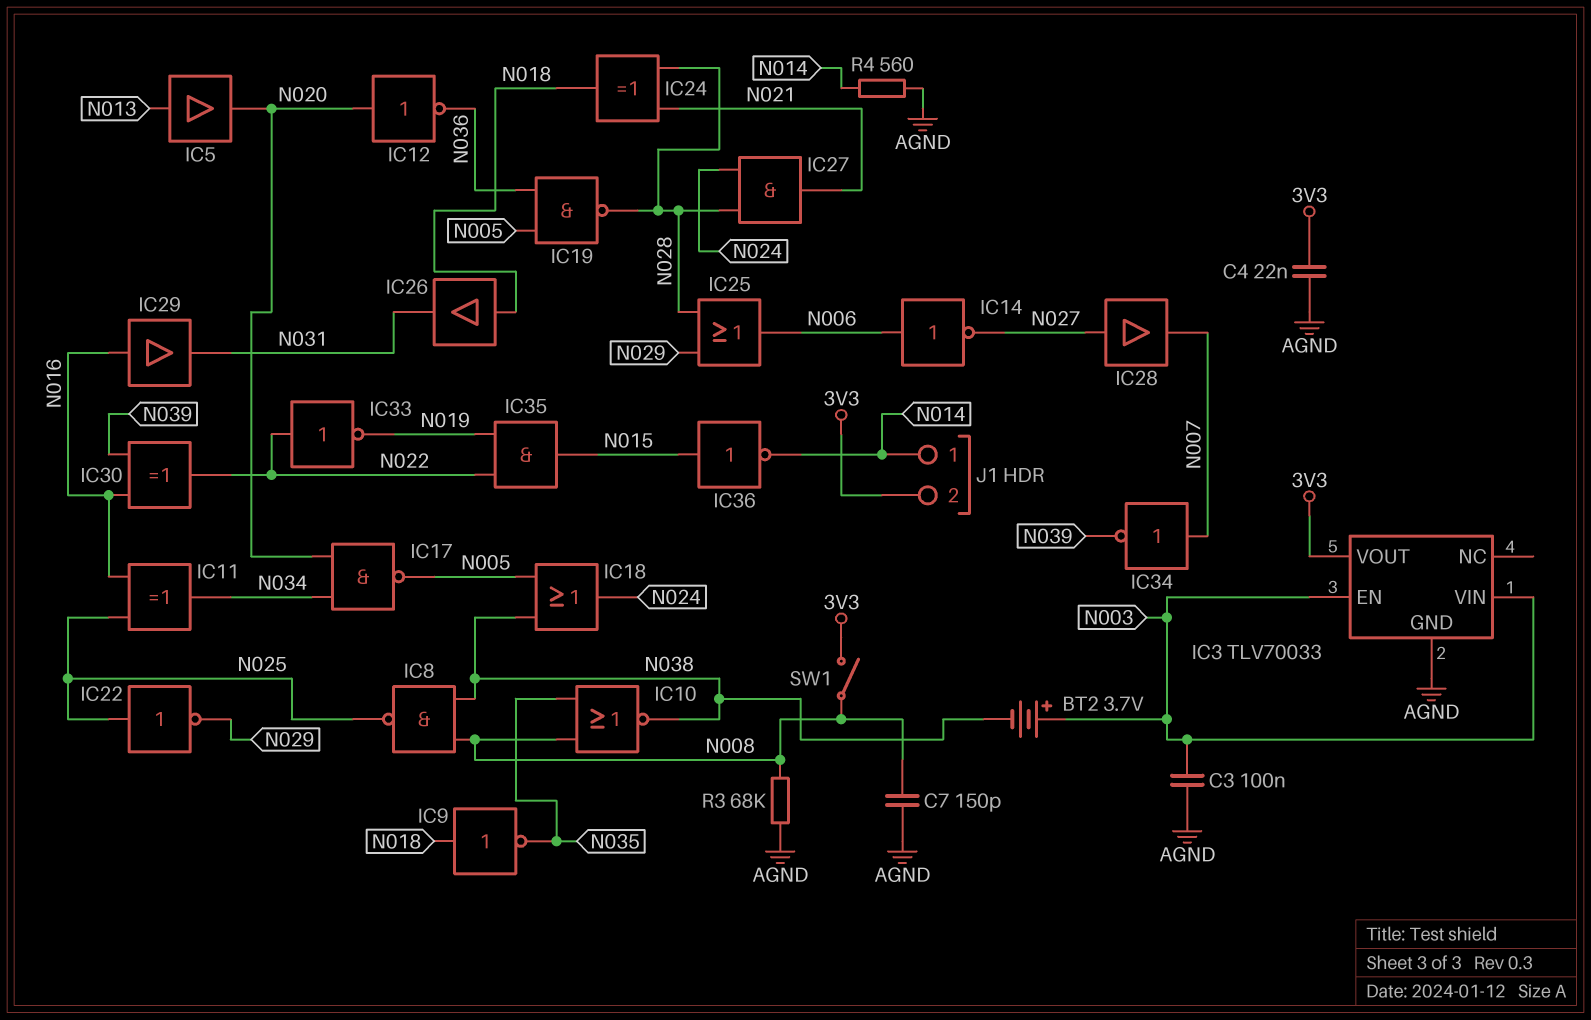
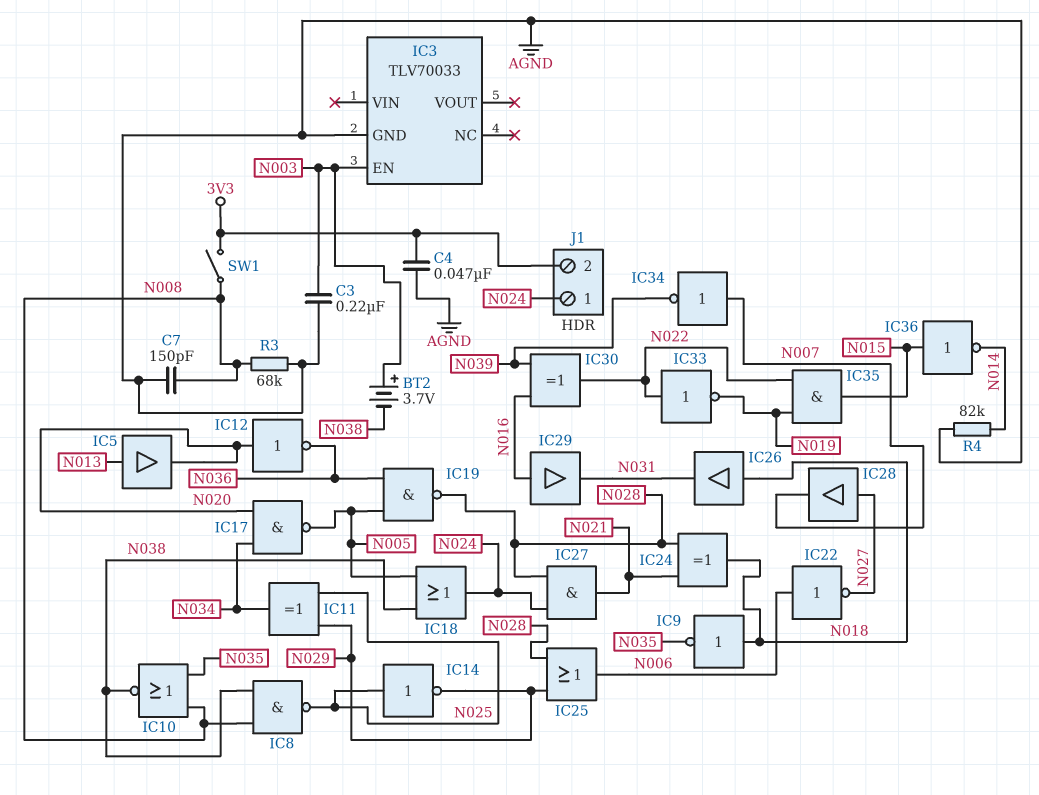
C3: 100nF (AGND, N003) -> 220nF (AGND, N003)
C4: 22nF (3V3, AGND) -> 47nF (3V3, AGND)
IC3 pin VIN: N003 -> none
IC3 pin VOUT: 3V3 -> none
IC11: XOR (in N016, in N025, out N034) -> XOR (in N025, in N029, out N034)
IC14: NOT (in N006, out N027) -> NOT (in N025, out N029)
IC22: NOT (in N025, out N029) -> NOT (in N006, out N027)
J1 pin 1: N014 -> N024
R4: 560 (AGND, N014) -> 82k (AGND, N014)

